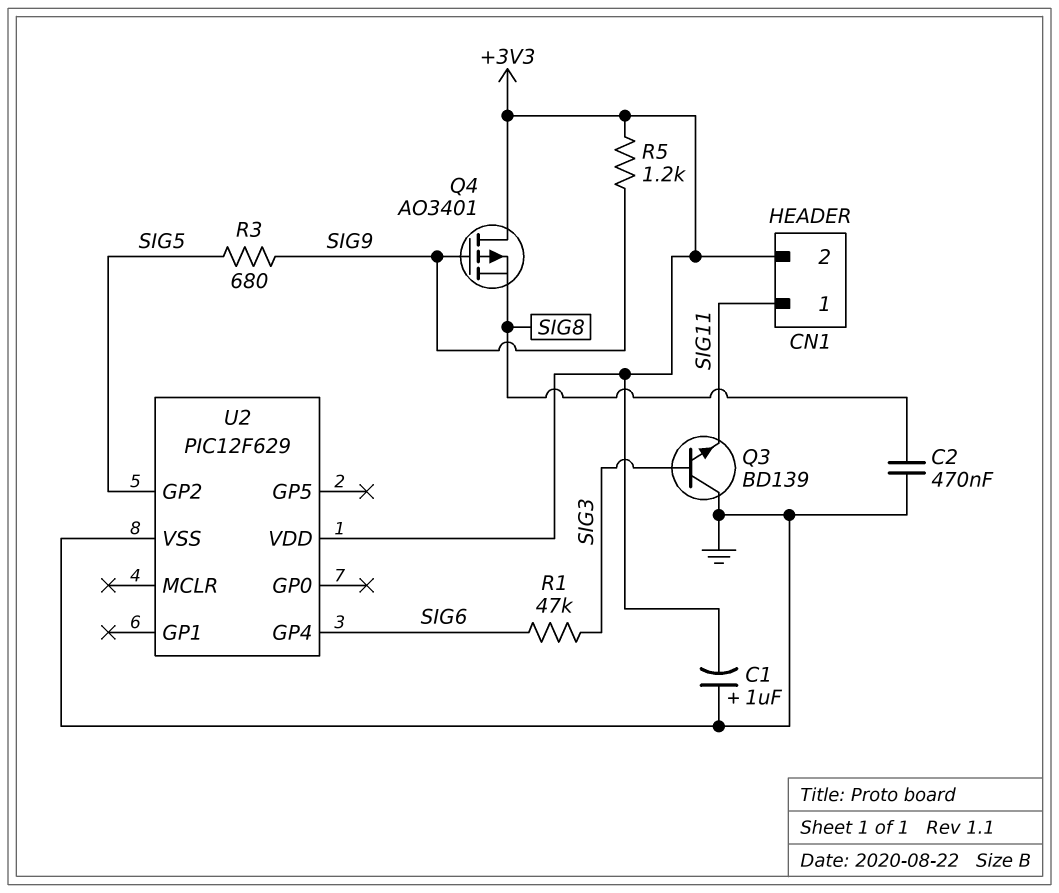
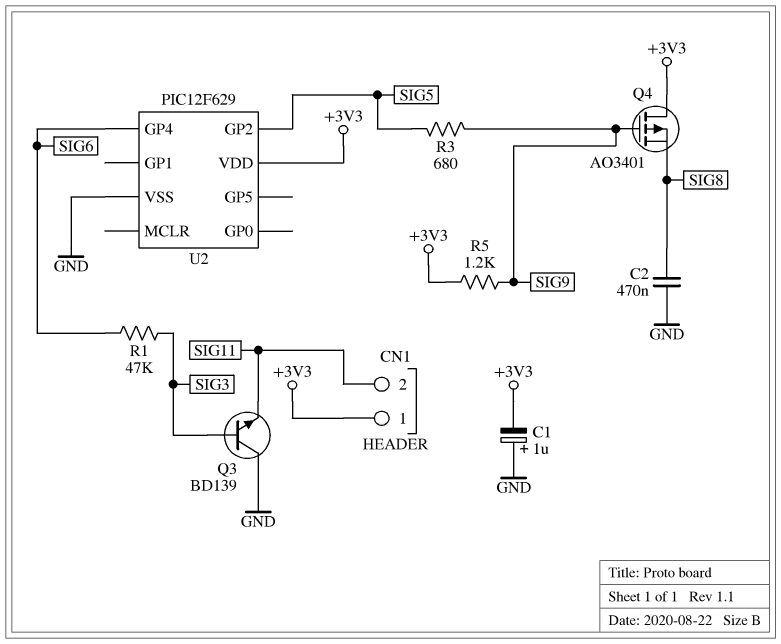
CN1 pin 1: SIG11 -> +3V3
CN1 pin 2: +3V3 -> SIG11

